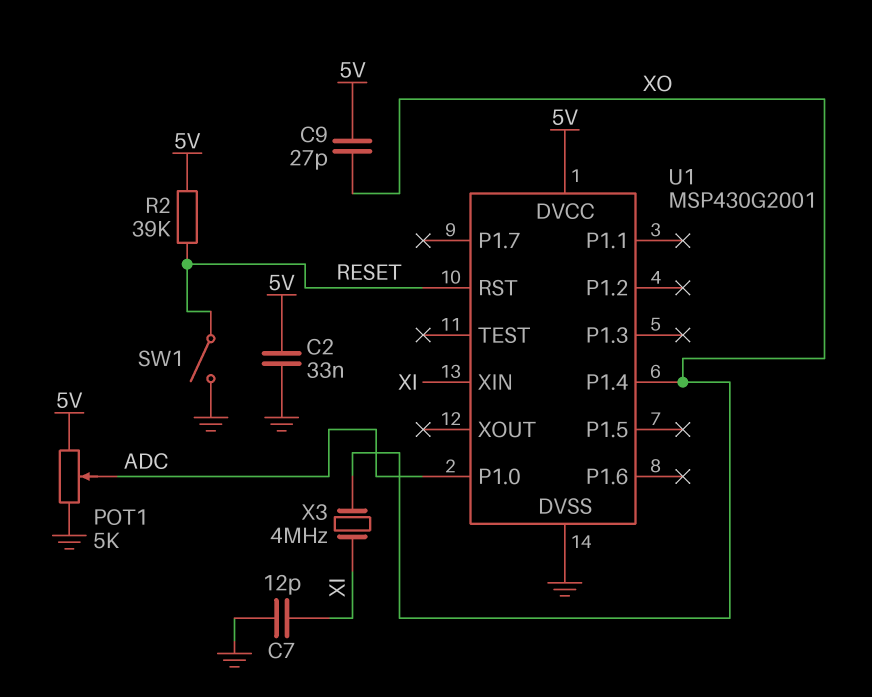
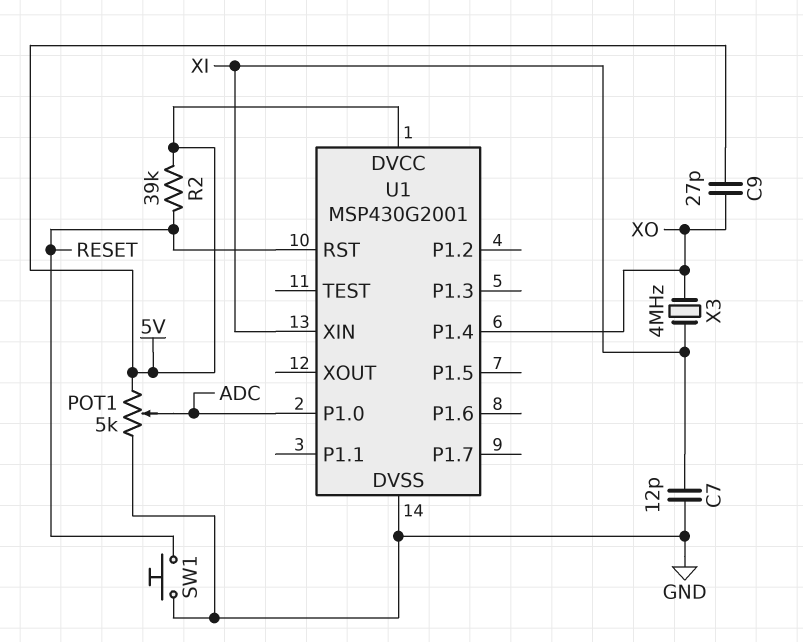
C2: 33nF (5V, GND) -> none
SW1: switch (GND, RESET) -> button (GND, RESET)

